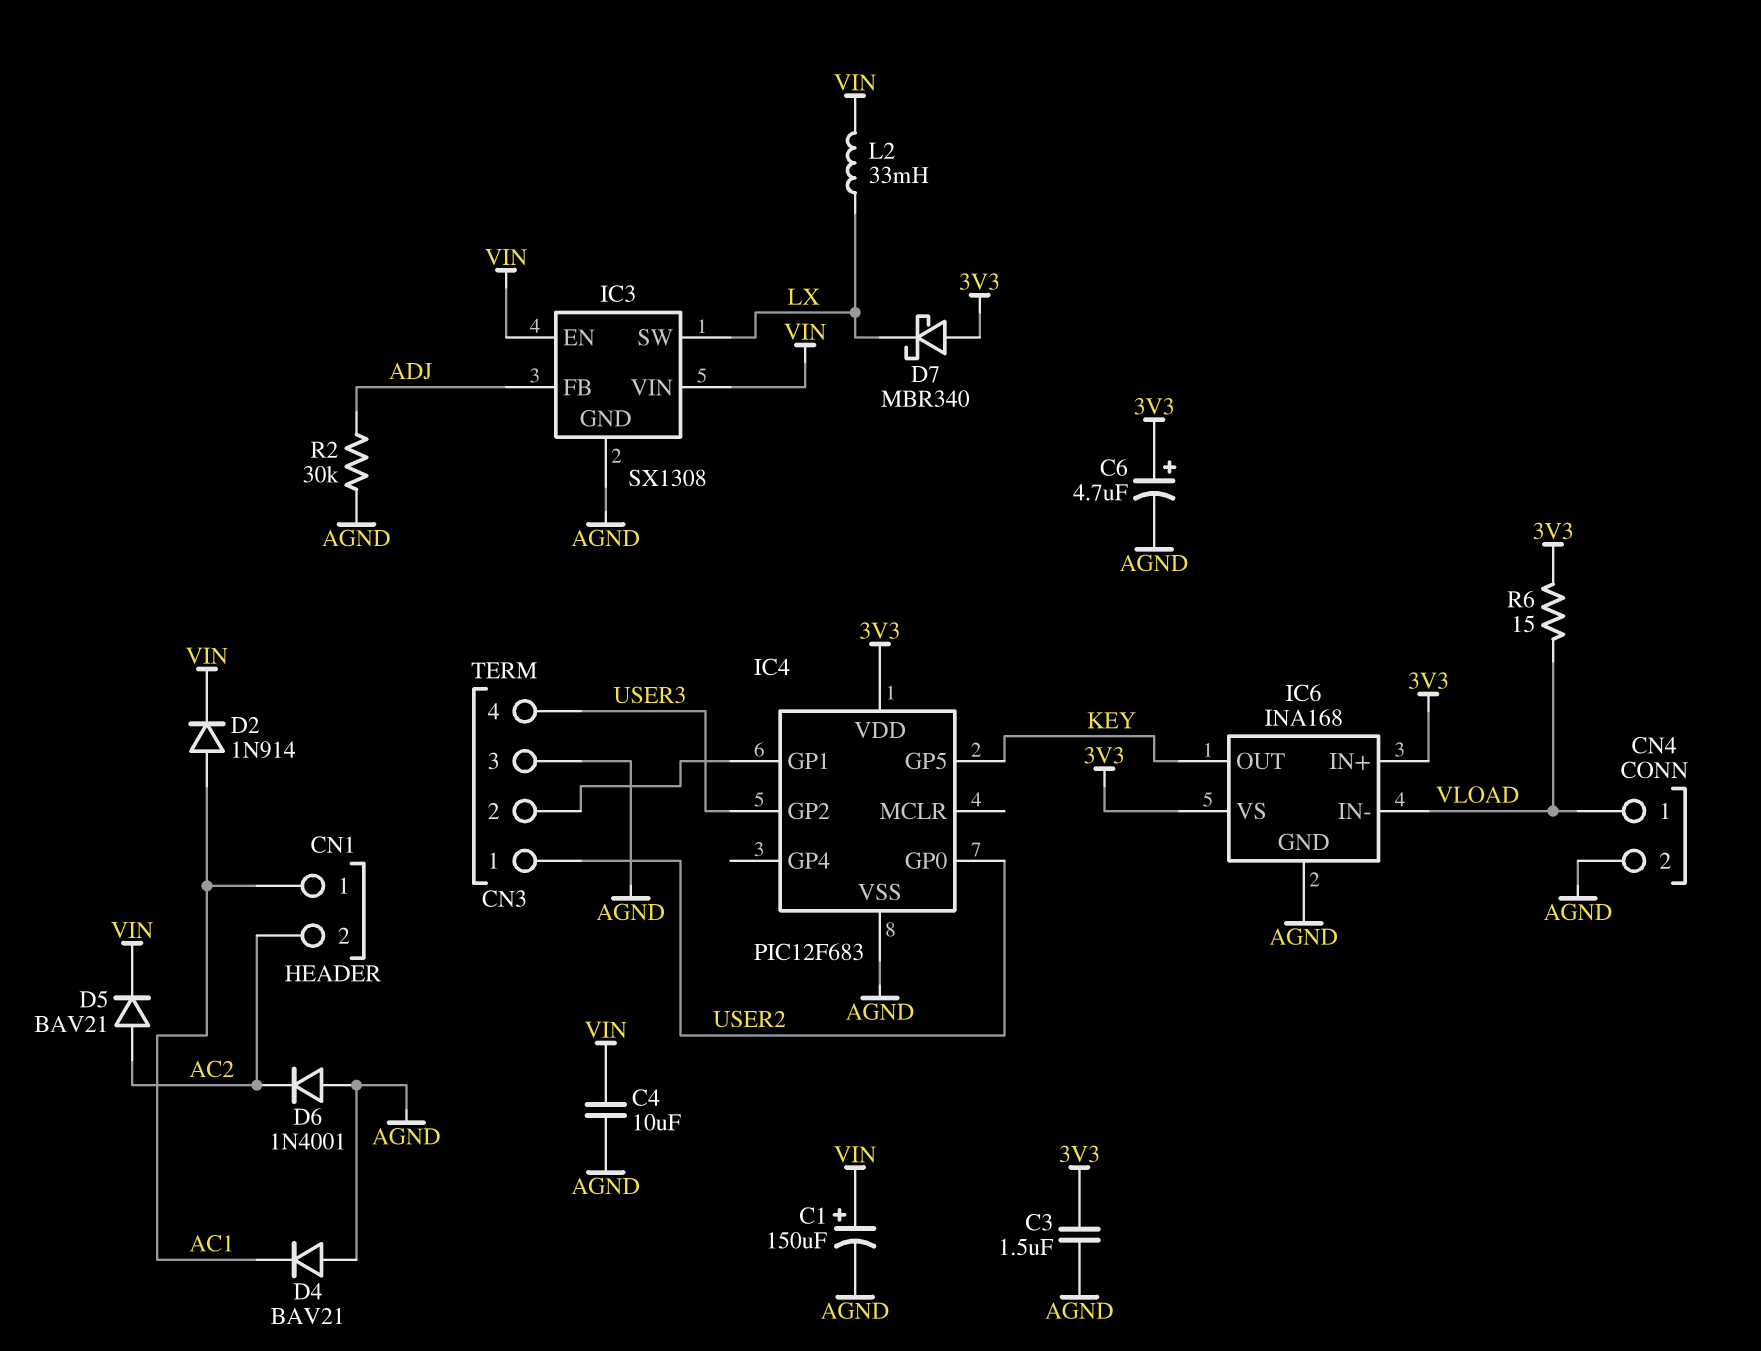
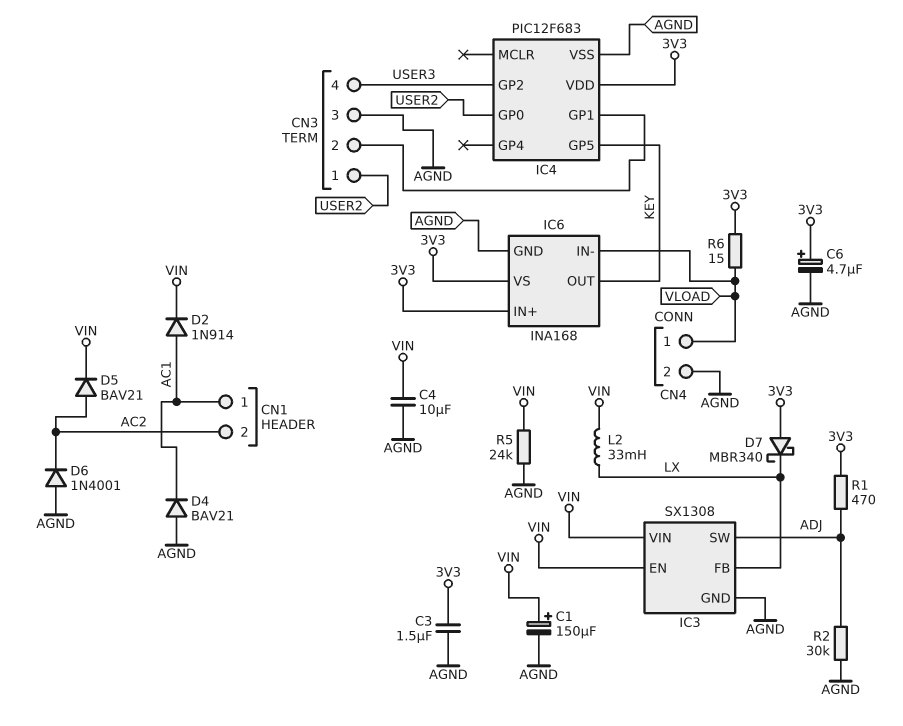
IC3 pin FB: ADJ -> LX
IC3 pin SW: LX -> ADJ
R1: none -> 470 (3V3, ADJ)
R5: none -> 24k (AGND, VIN)

